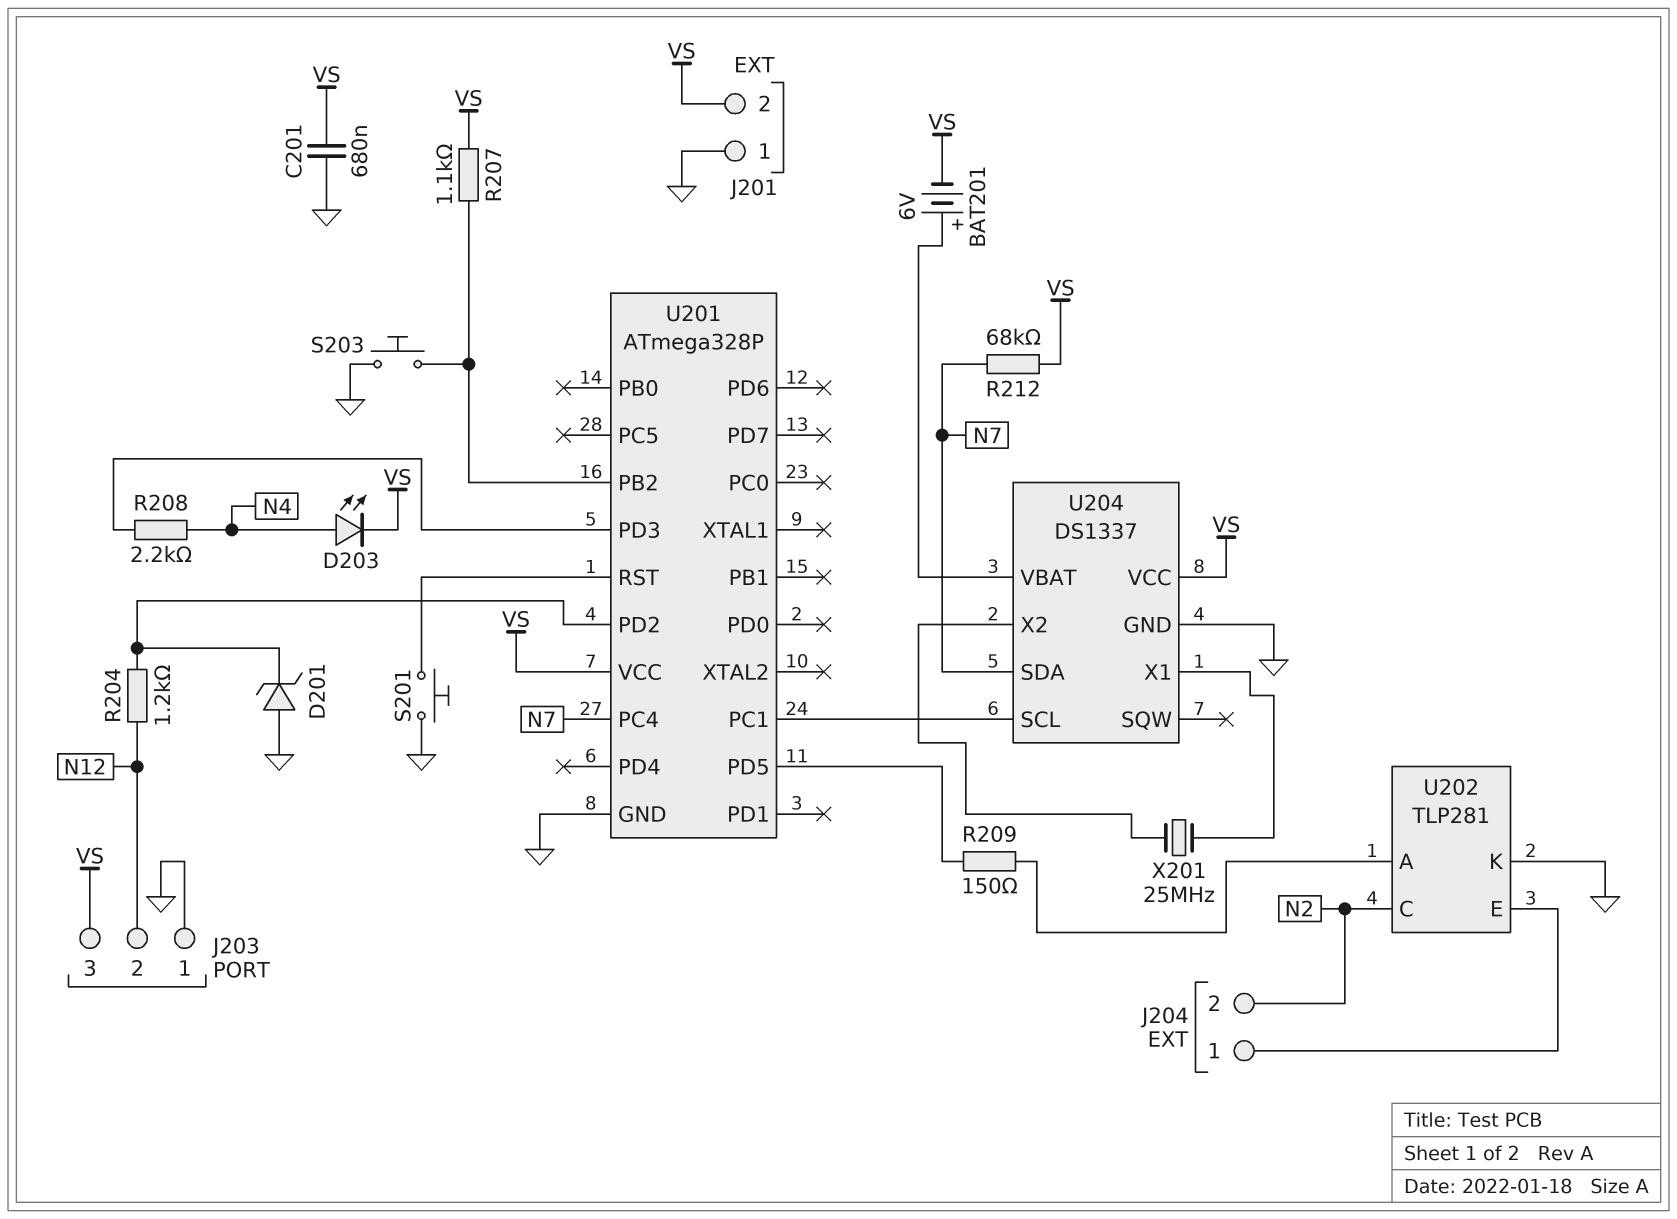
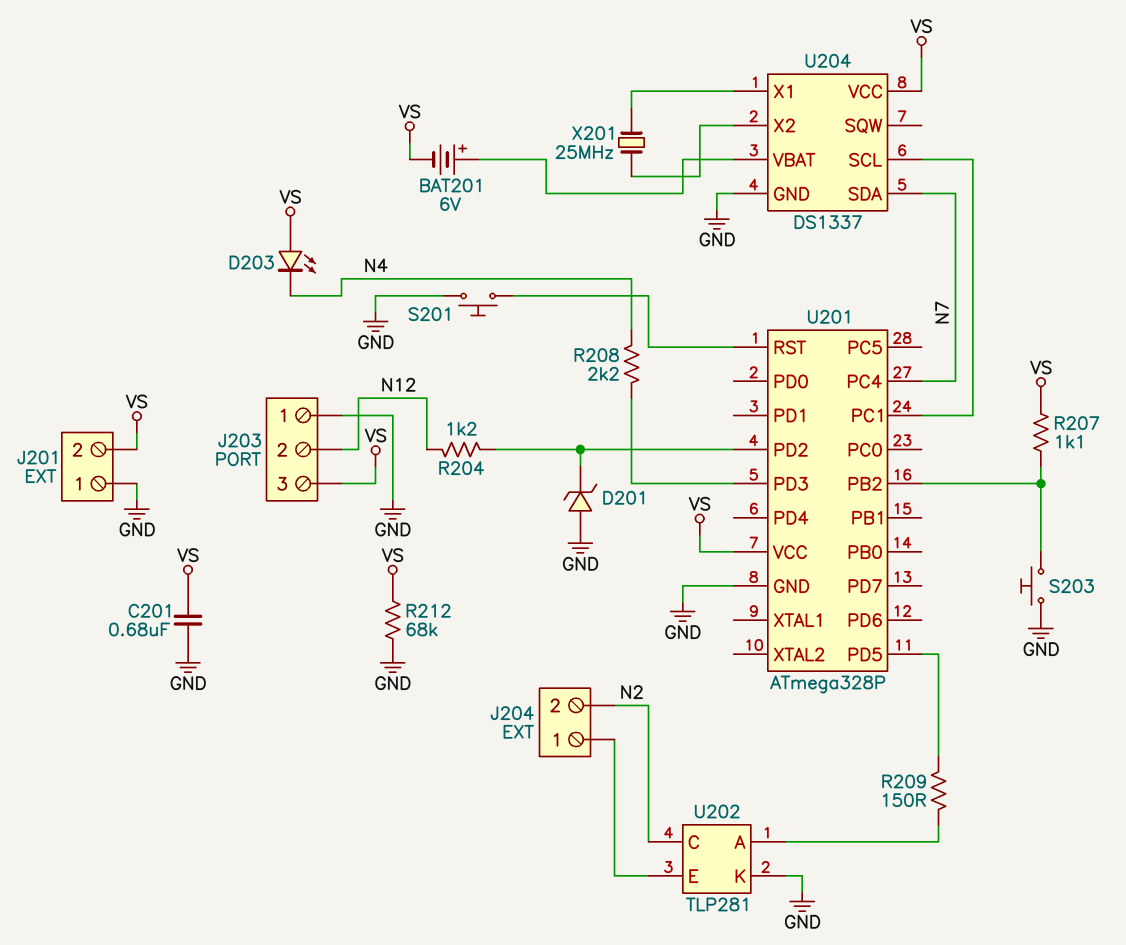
D203: LED (A N4, K VS) -> LED (A VS, K N4)
R212: 68k (N7, VS) -> 68k (GND, VS)

